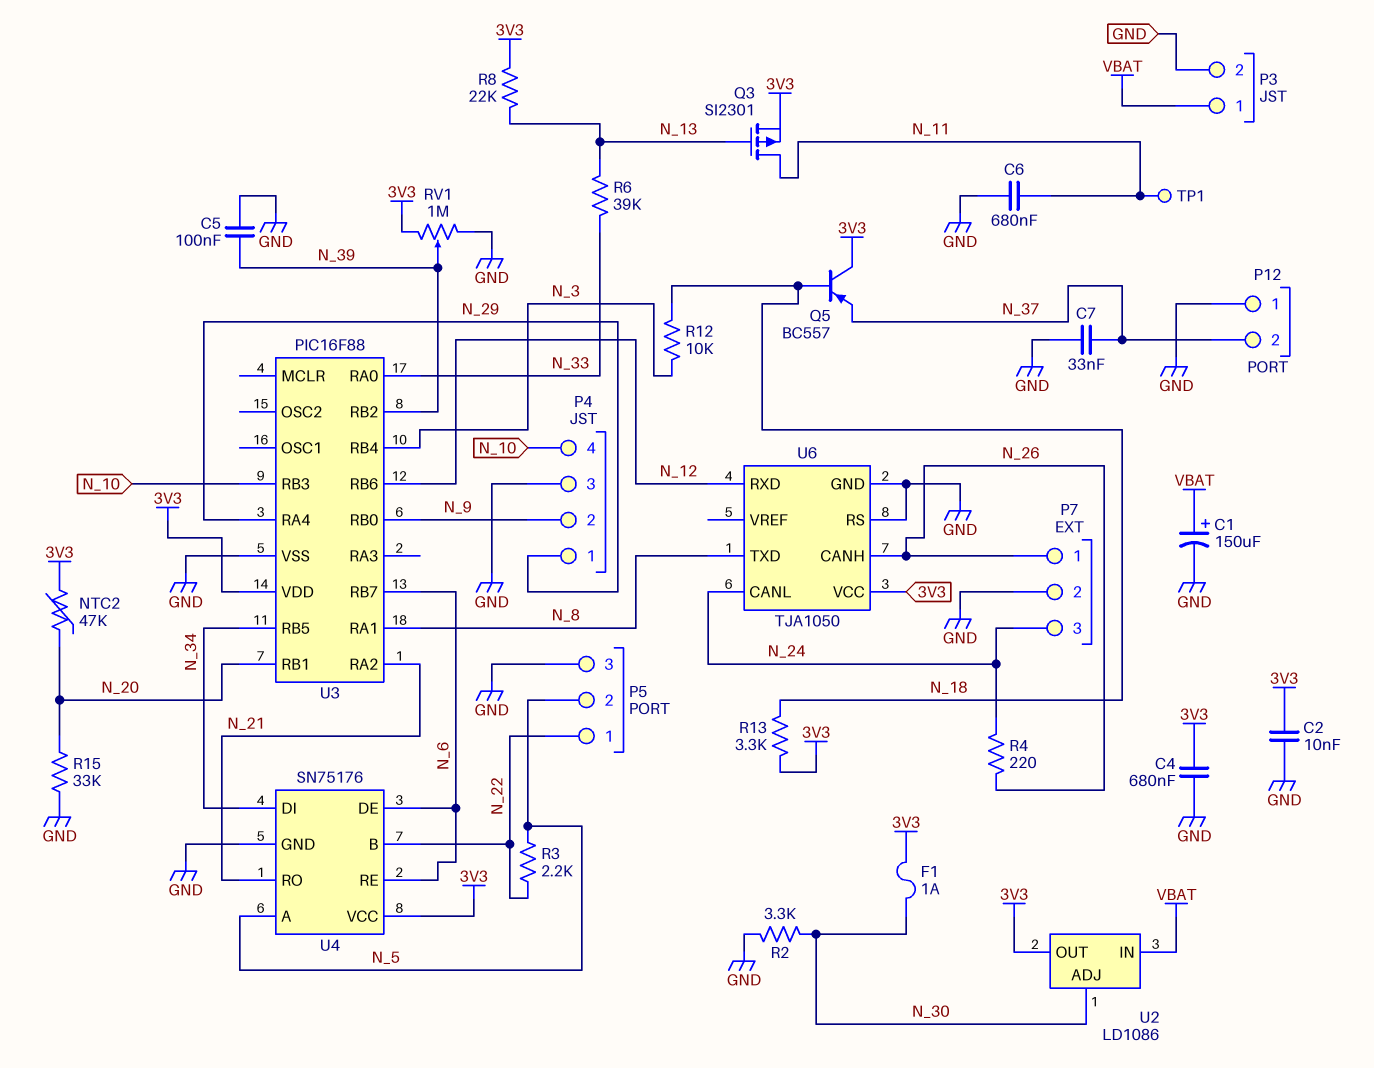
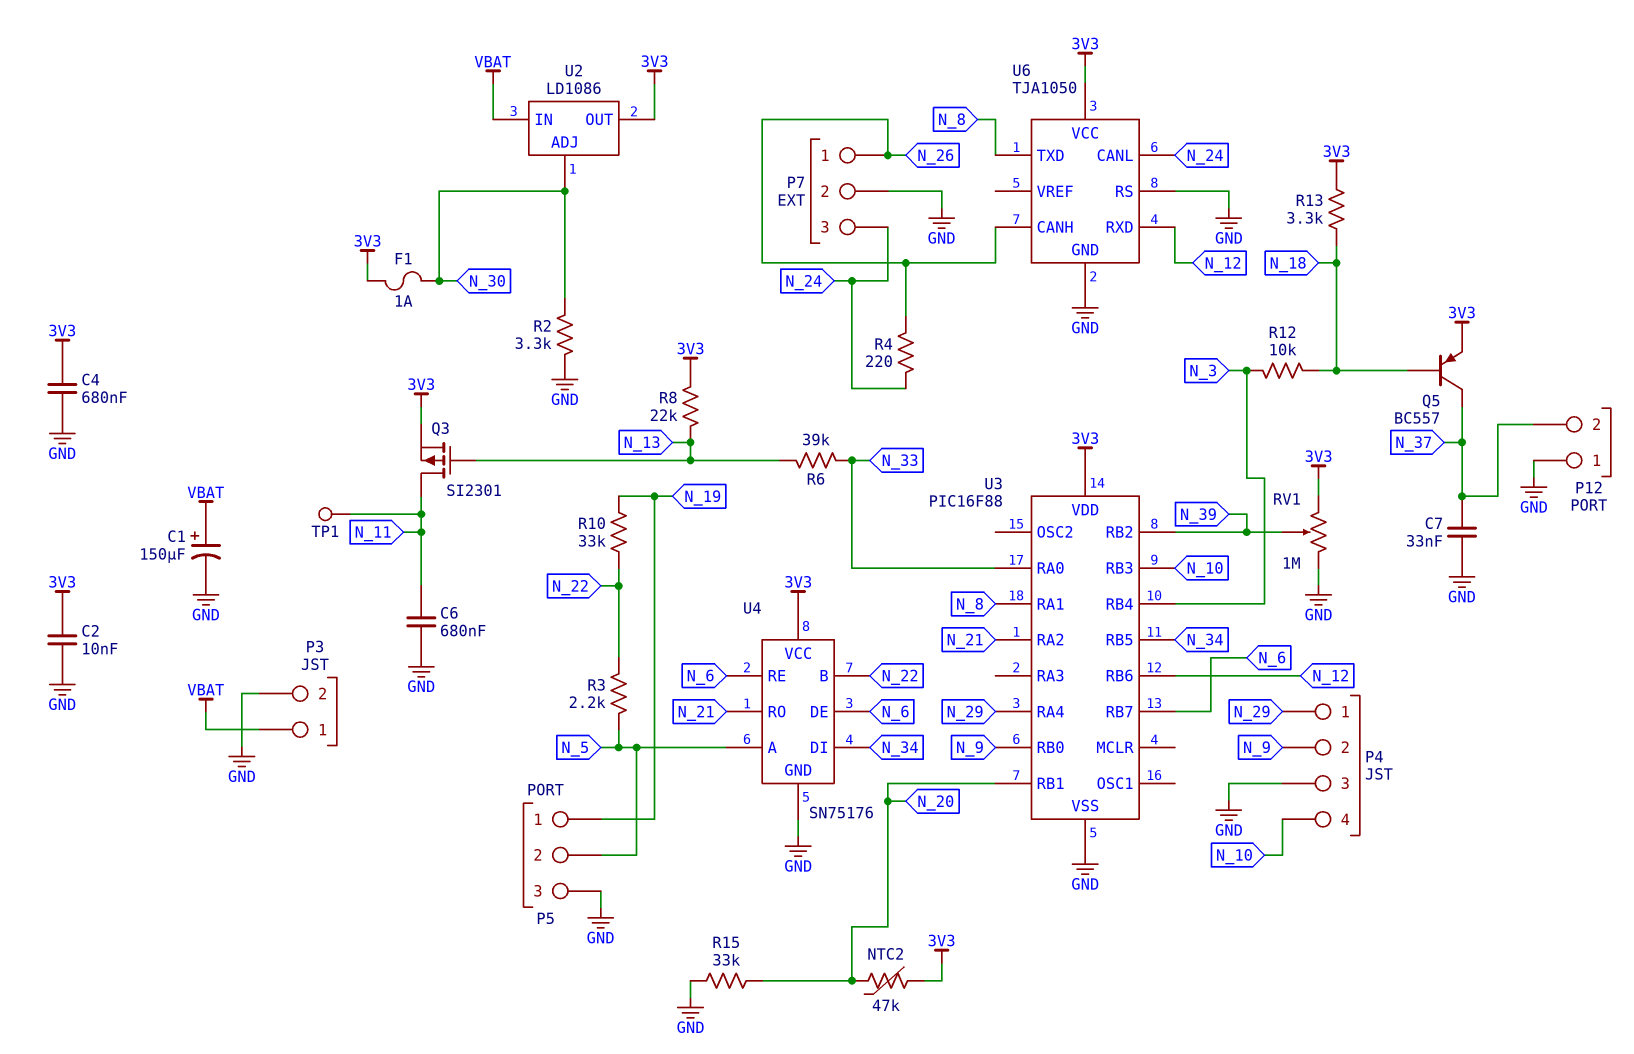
C5: 100nF (GND, N_39) -> none
P5 pin 1: N_22 -> N_19
Q5: PNP BC557 (B N_18, C 3V3, E N_37) -> PNP BC557 (B N_18, C N_37, E 3V3)
R10: none -> 33k (N_19, N_22)

